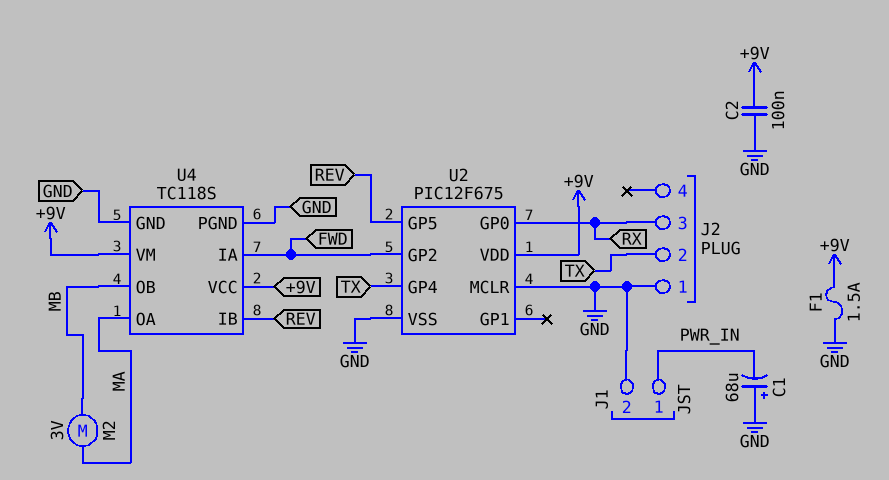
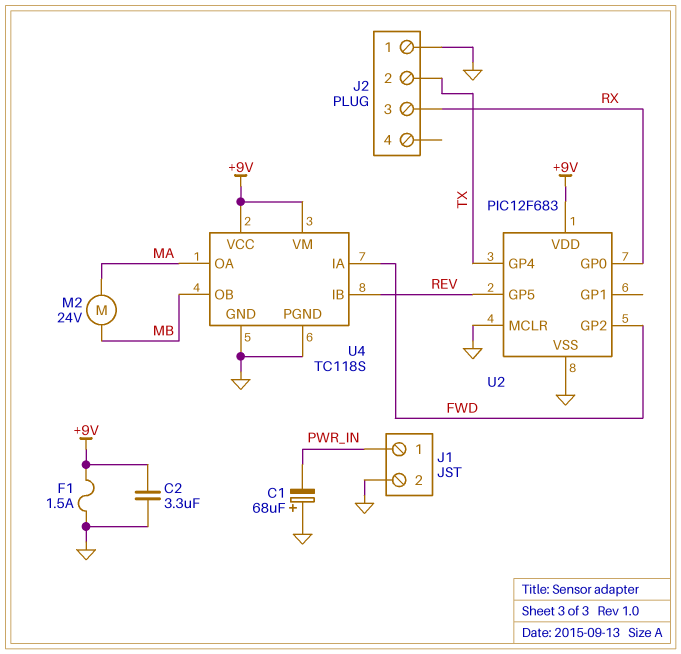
C2: 100nF (+9V, GND) -> 3.3uF (+9V, GND)
M2: motor 3V (MA, MB) -> motor 24V (MA, MB)
U2: PIC12F675 -> PIC12F683

